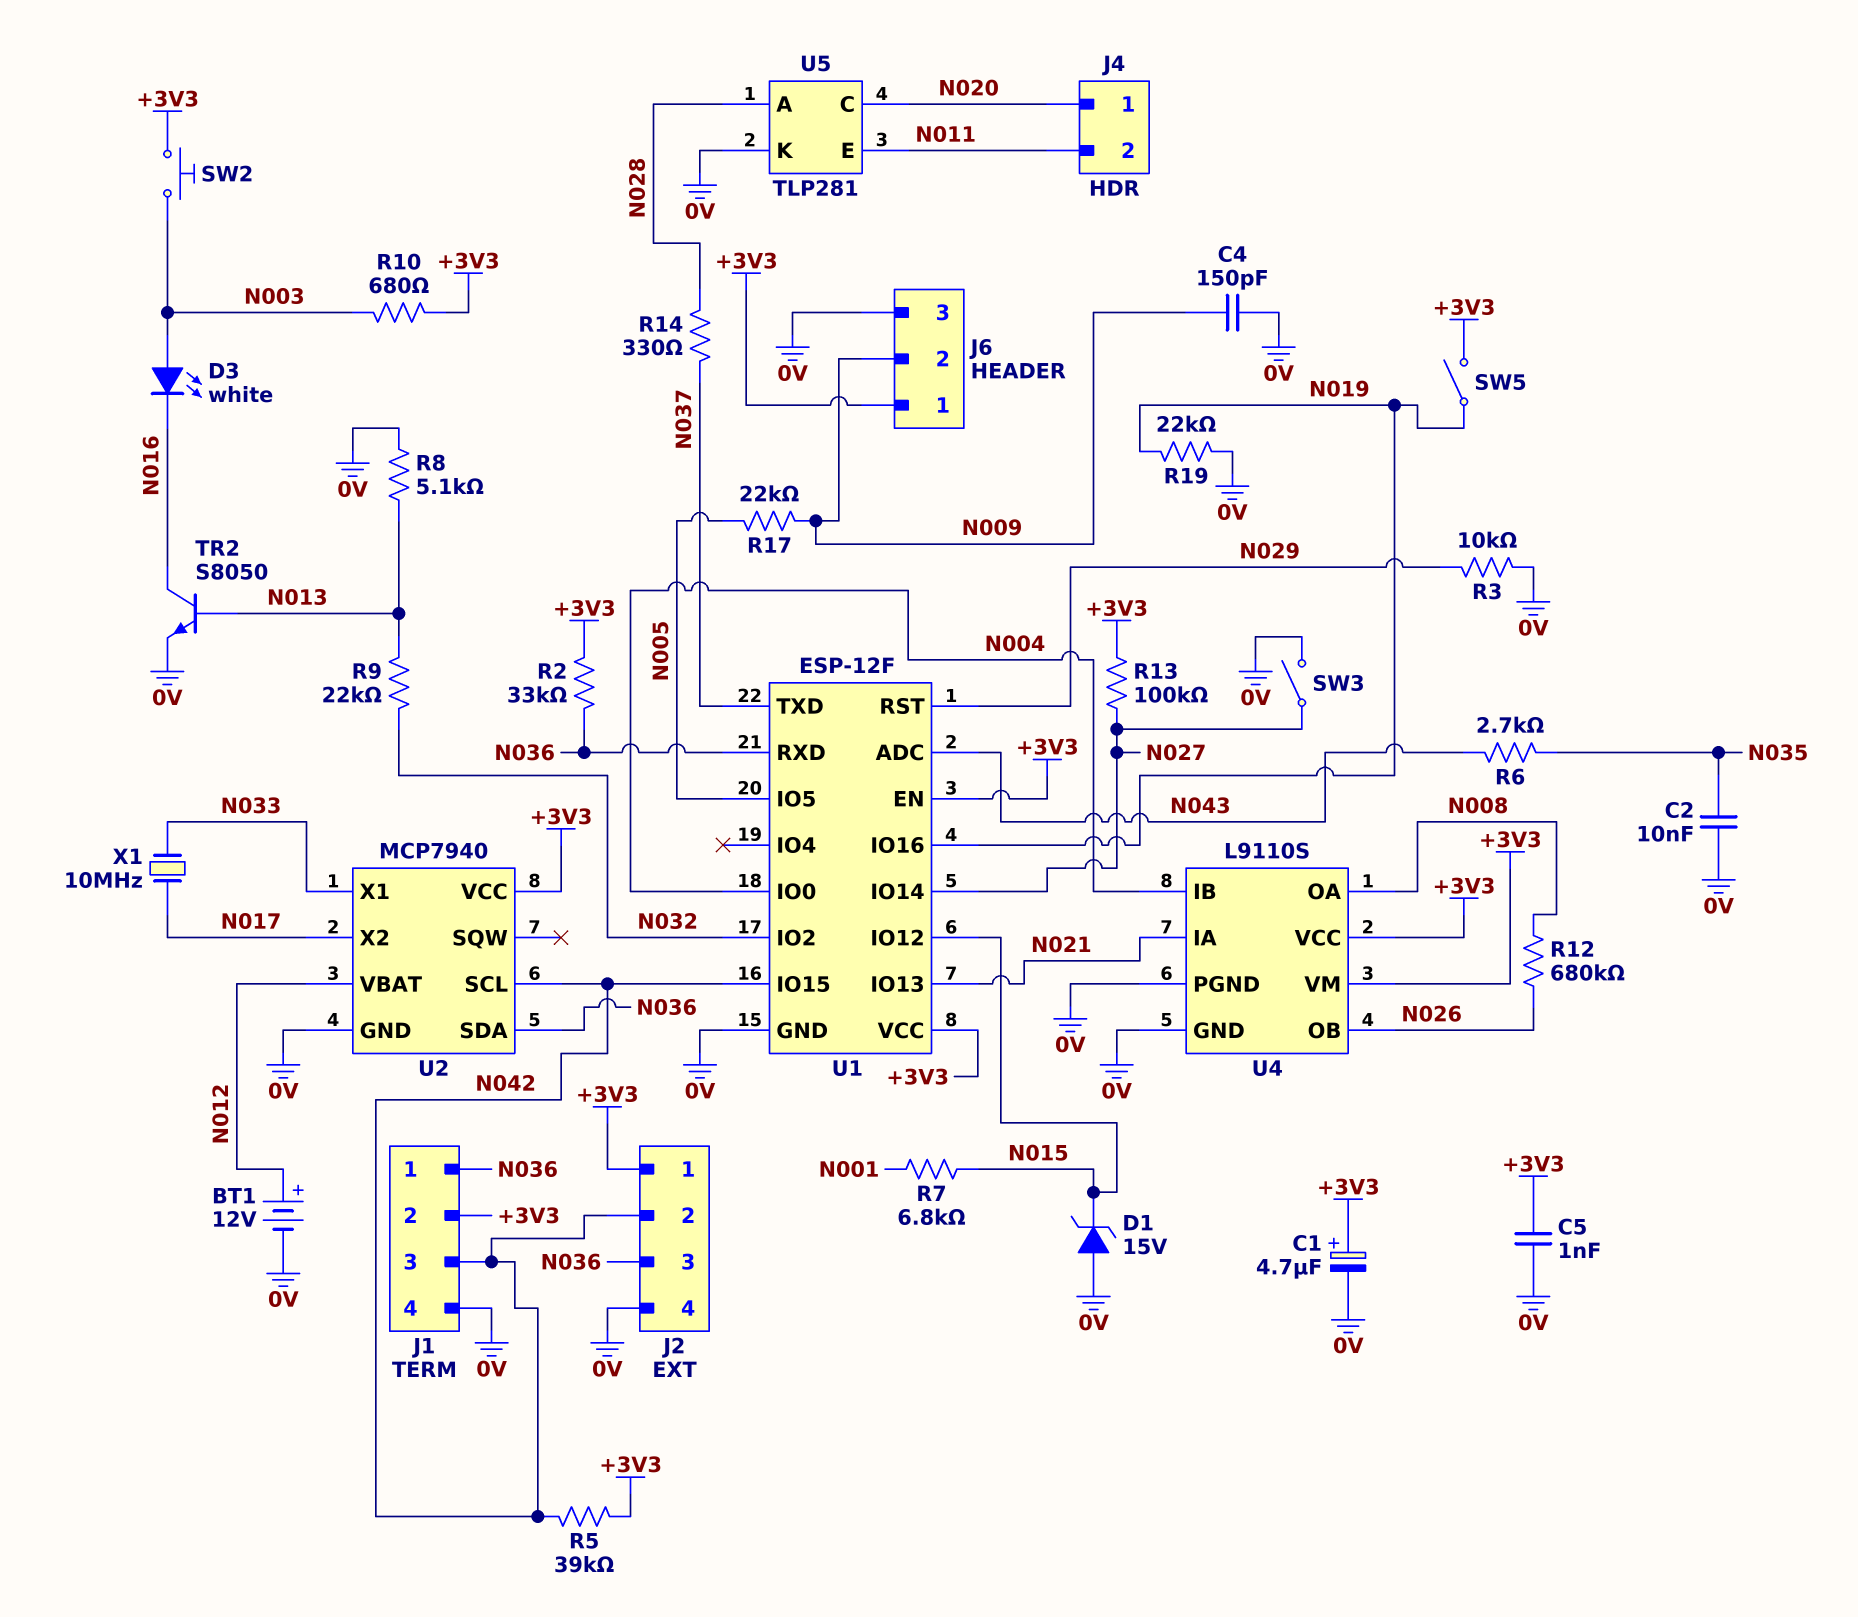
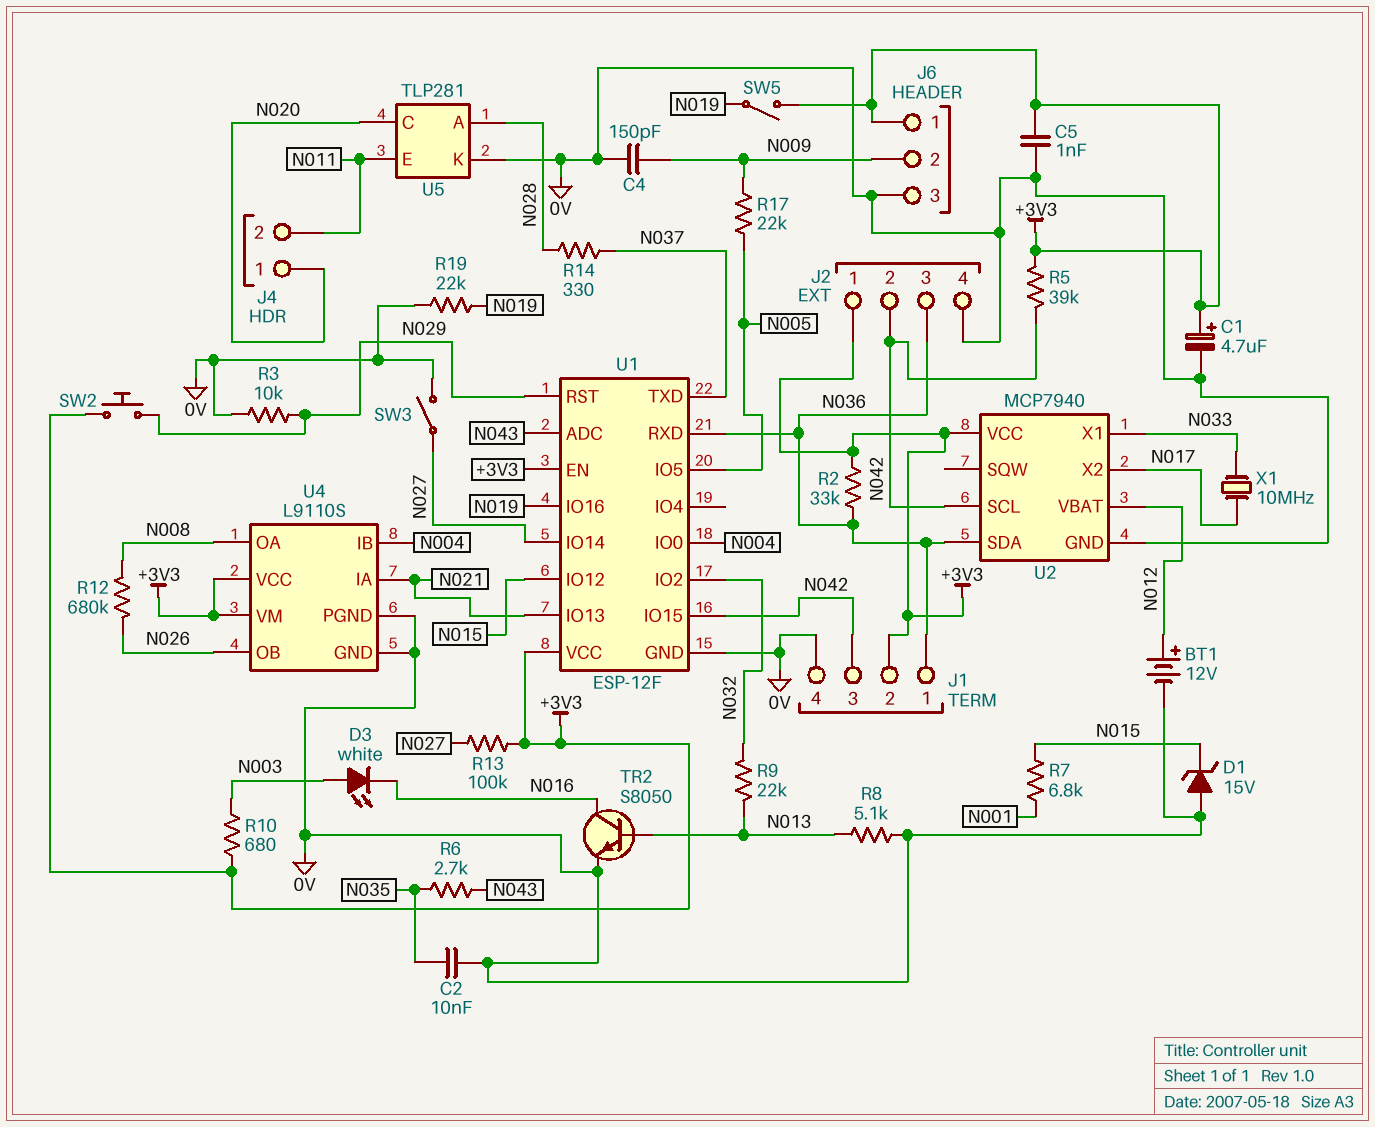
SW2: button (+3V3, N003) -> button (+3V3, N029)

